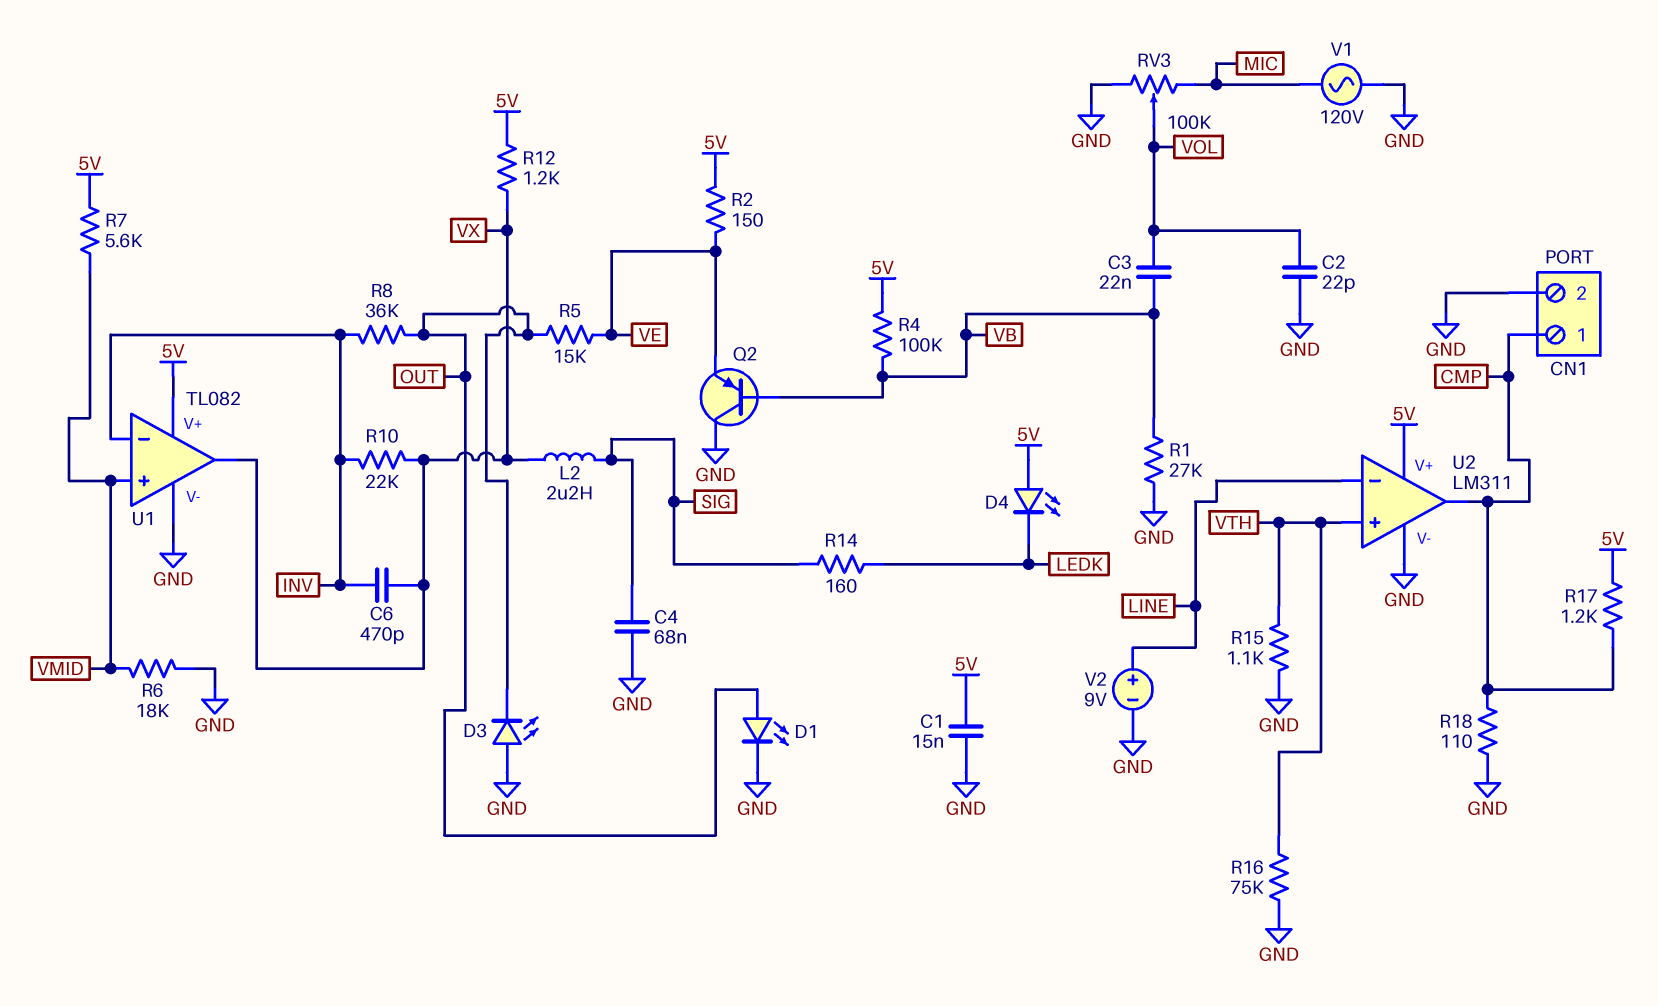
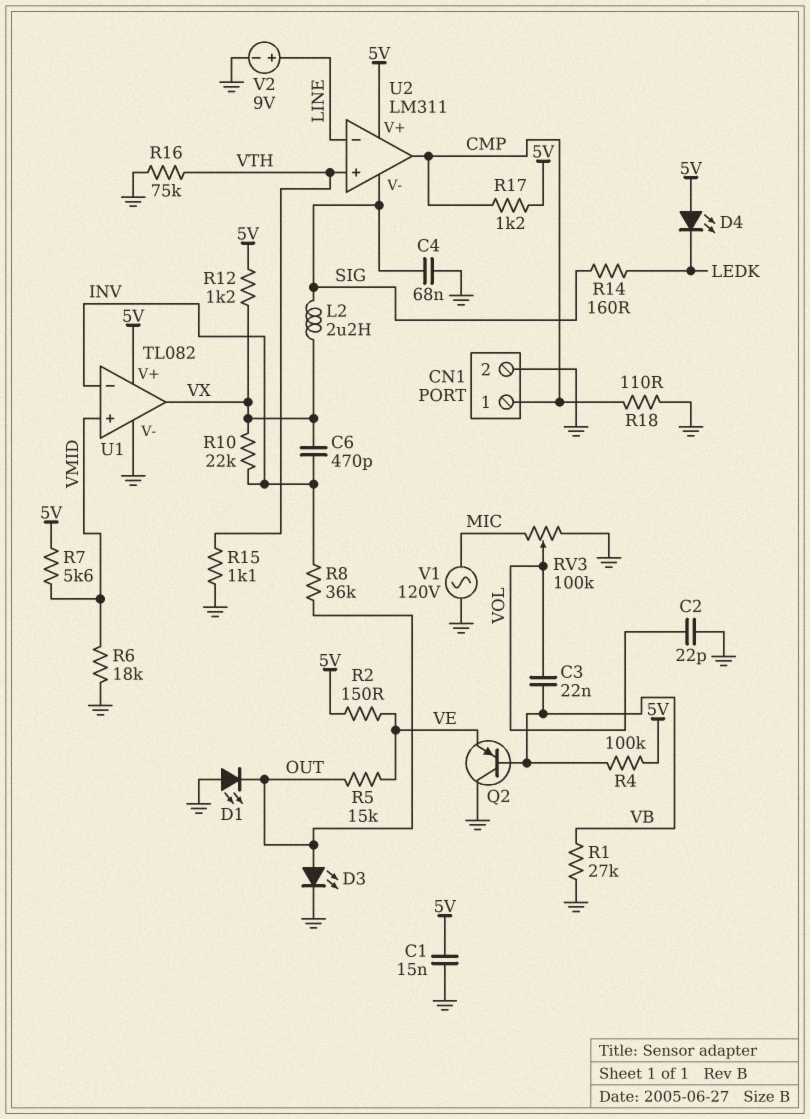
D1: LED (A OUT, K GND) -> LED (A GND, K OUT)
D3: LED (A GND, K OUT) -> LED (A OUT, K GND)
U2 pin V-: GND -> SIG

